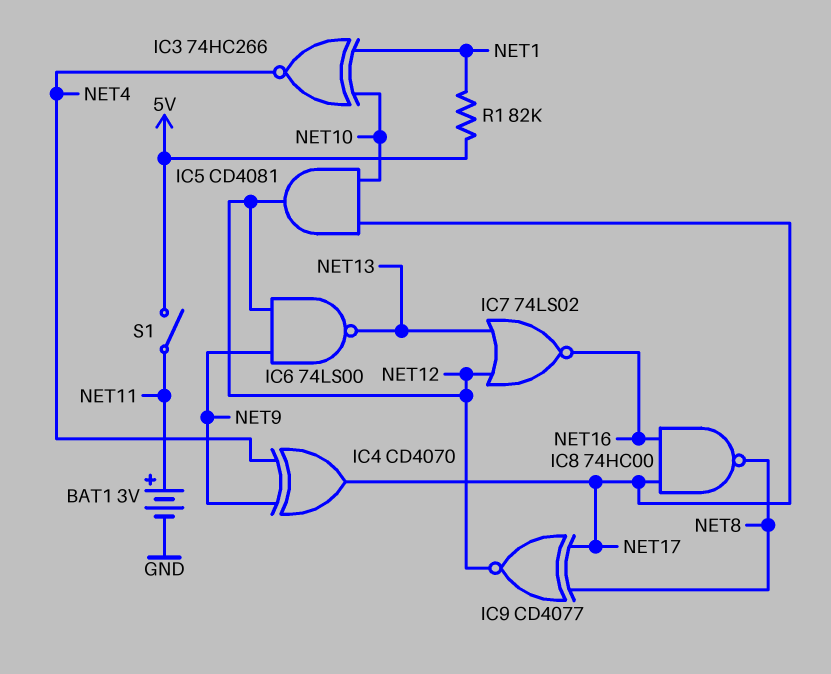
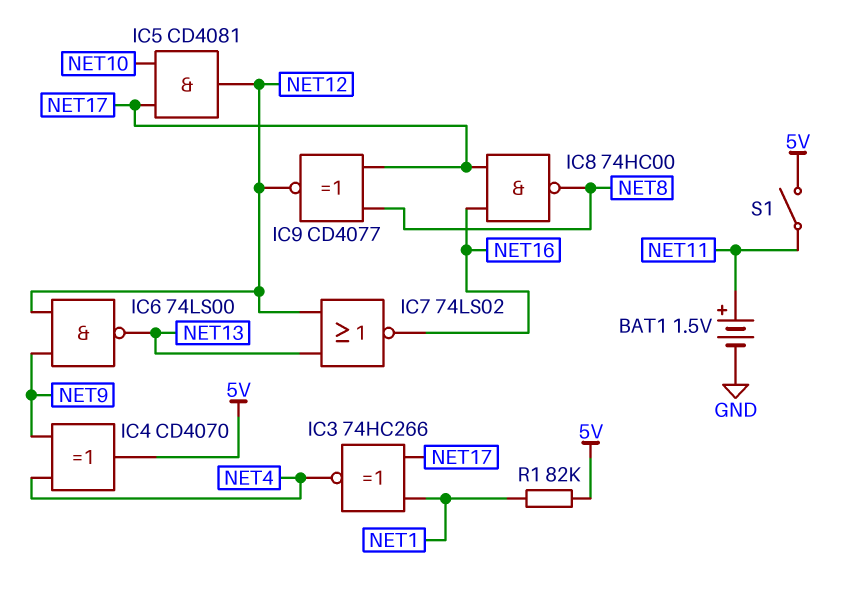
BAT1: 3V (plus NET11, minus GND) -> 1.5V (plus NET11, minus GND)
IC3: XNOR 74HC266 (in NET1, in NET10, out NET4) -> XNOR 74HC266 (in NET1, in NET17, out NET4)
IC4: XOR CD4070 (in NET4, in NET9, out NET17) -> XOR CD4070 (in NET4, in NET9, out 5V)

